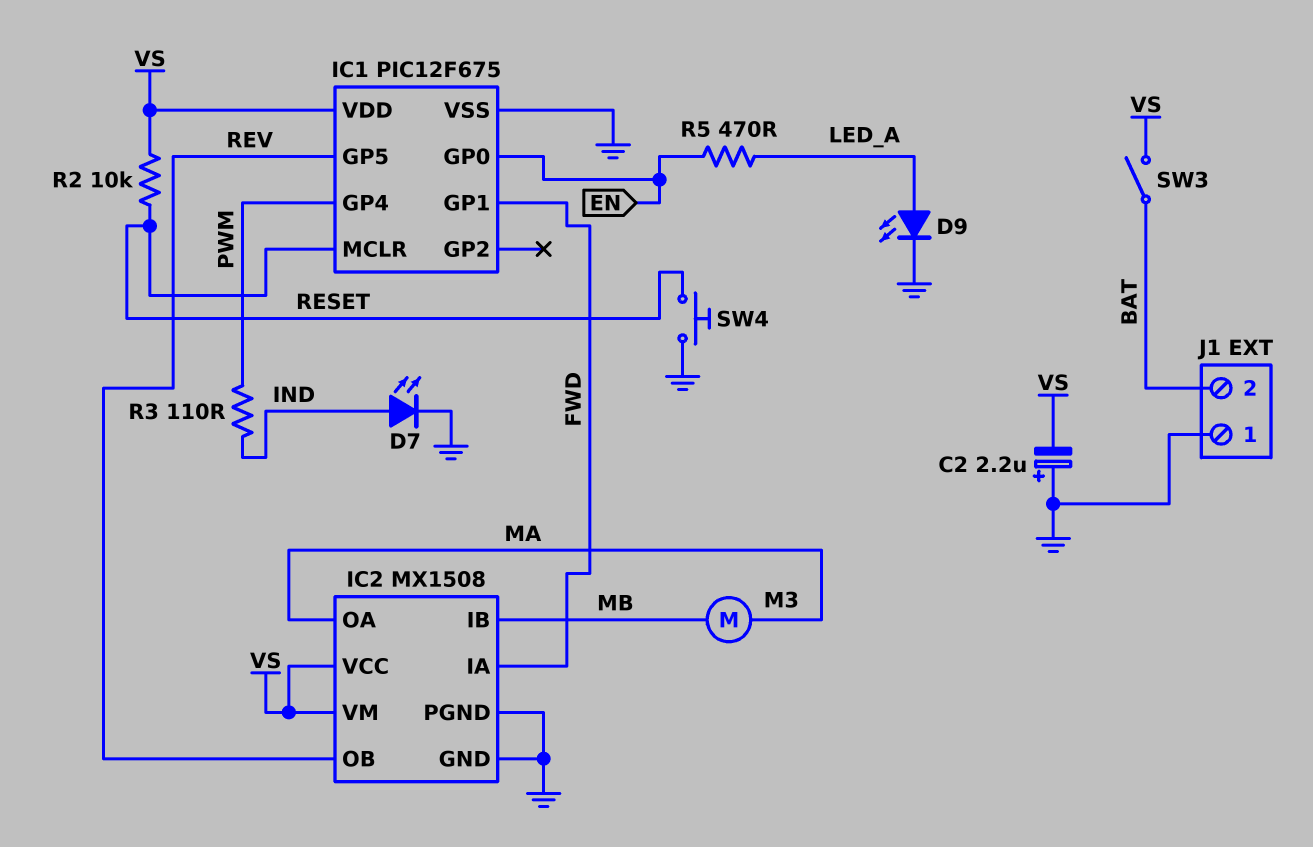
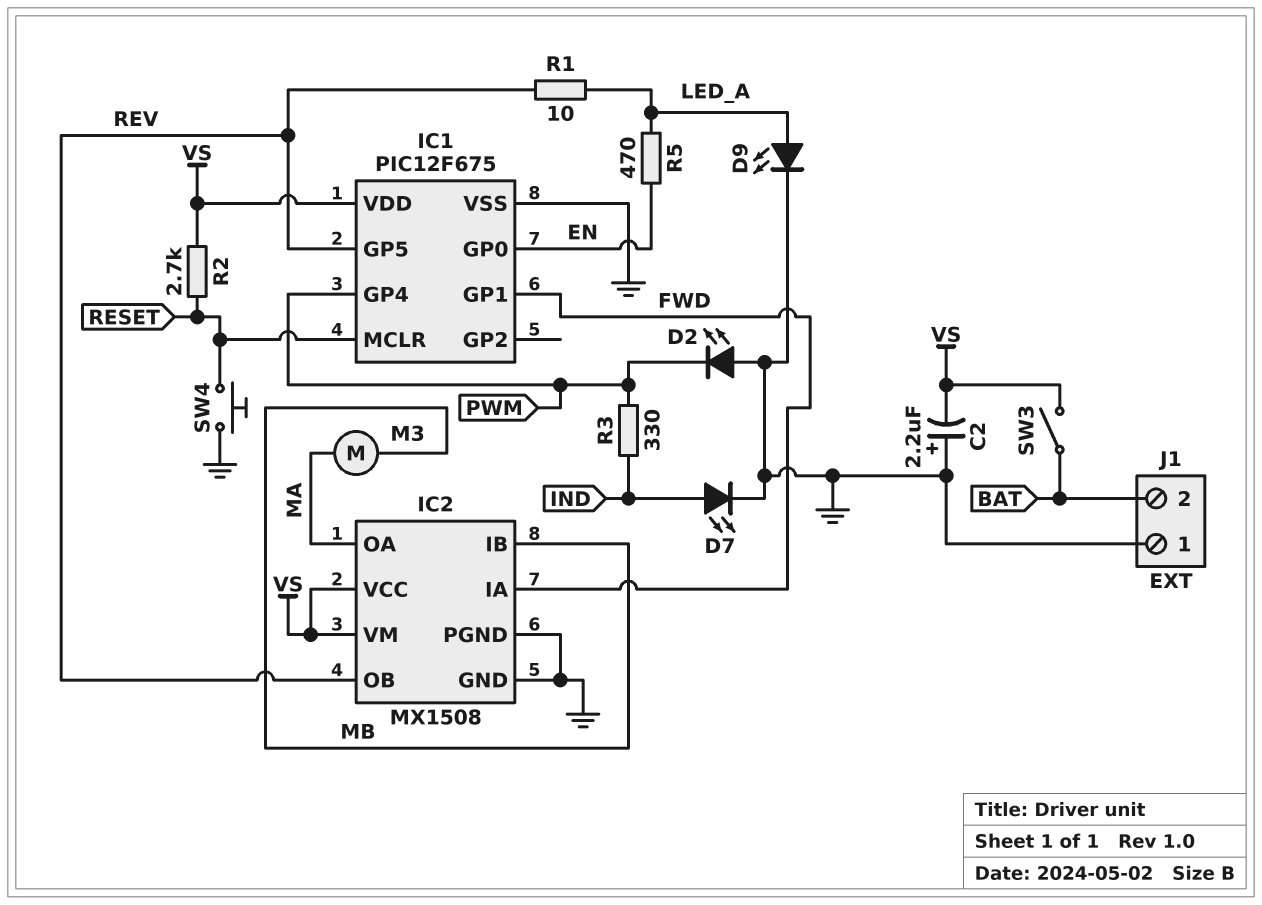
D2: none -> LED (A GND, K PWM)
R1: none -> 10 (LED_A, REV)
R2: 10k (RESET, VS) -> 2.7k (RESET, VS)
R3: 110 (IND, PWM) -> 330 (IND, PWM)

